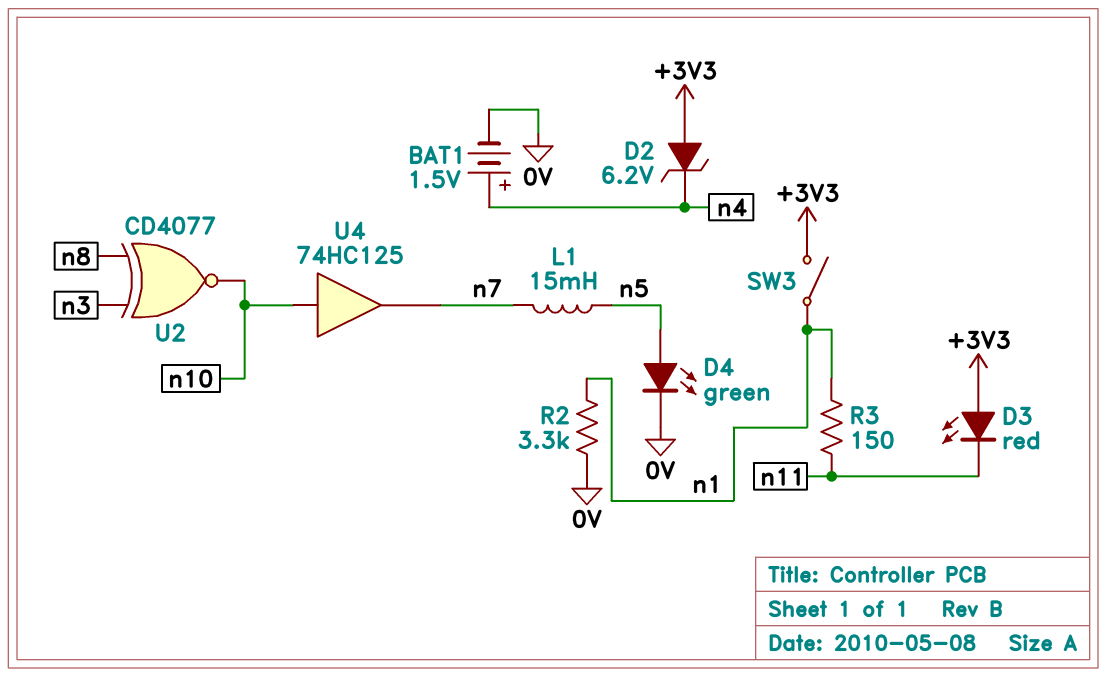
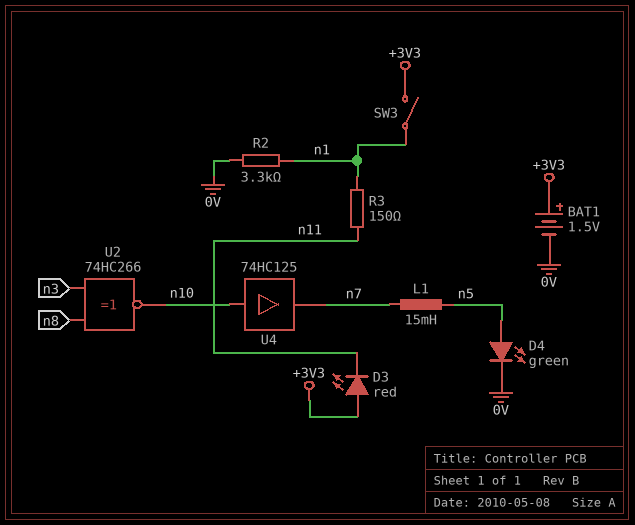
BAT1: 1.5V (plus n4, minus 0V) -> 1.5V (plus +3V3, minus 0V)
D2: zener 6.2V (A +3V3, K n4) -> none
U2: XNOR CD4077 (in n3, in n8, out n10) -> XNOR 74HC266 (in n3, in n8, out n10)

